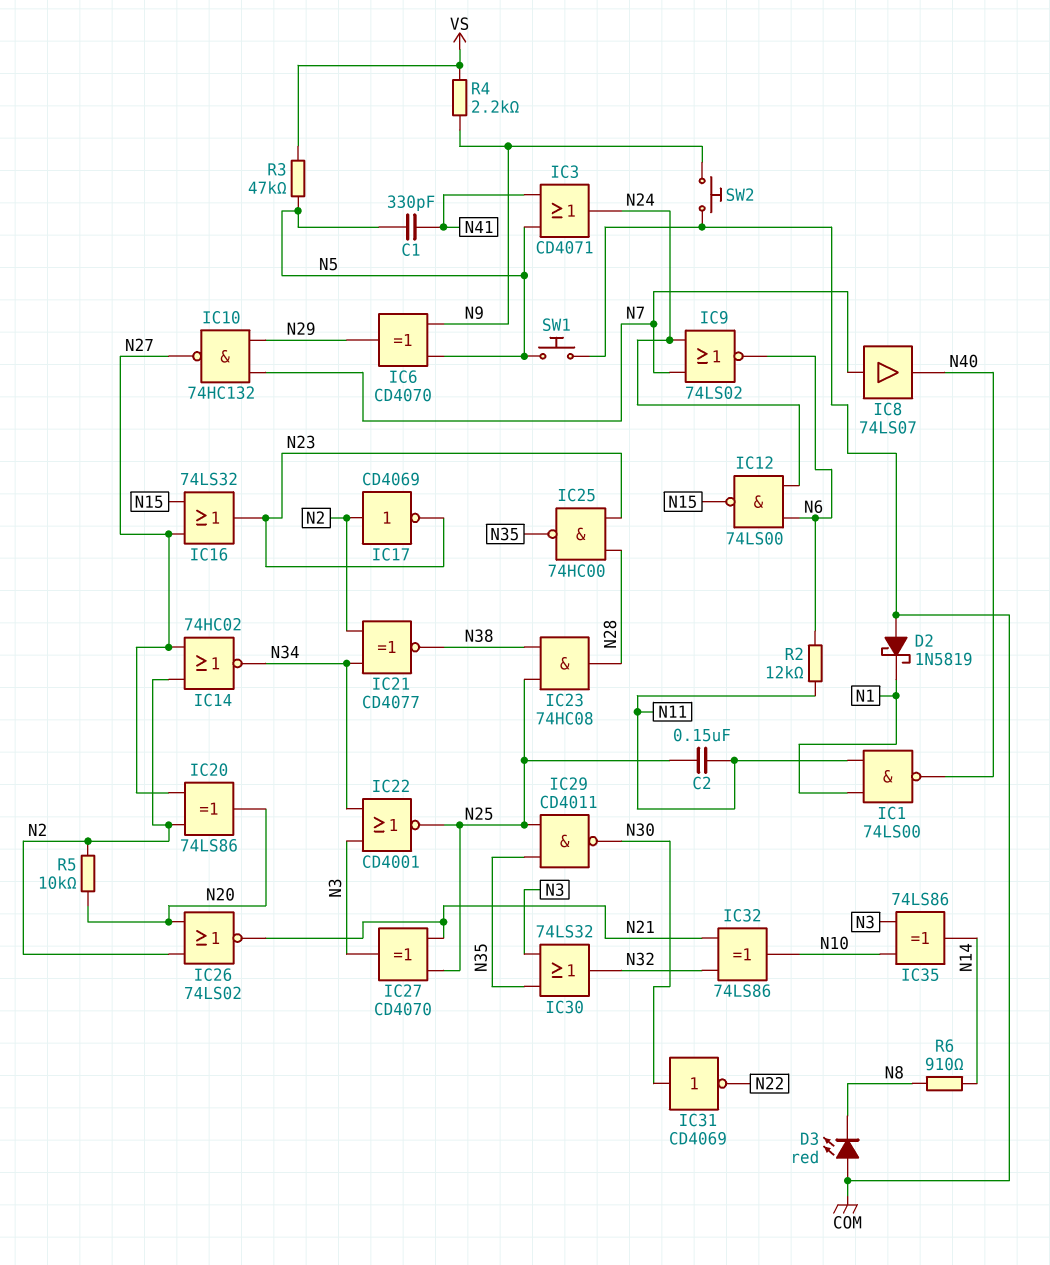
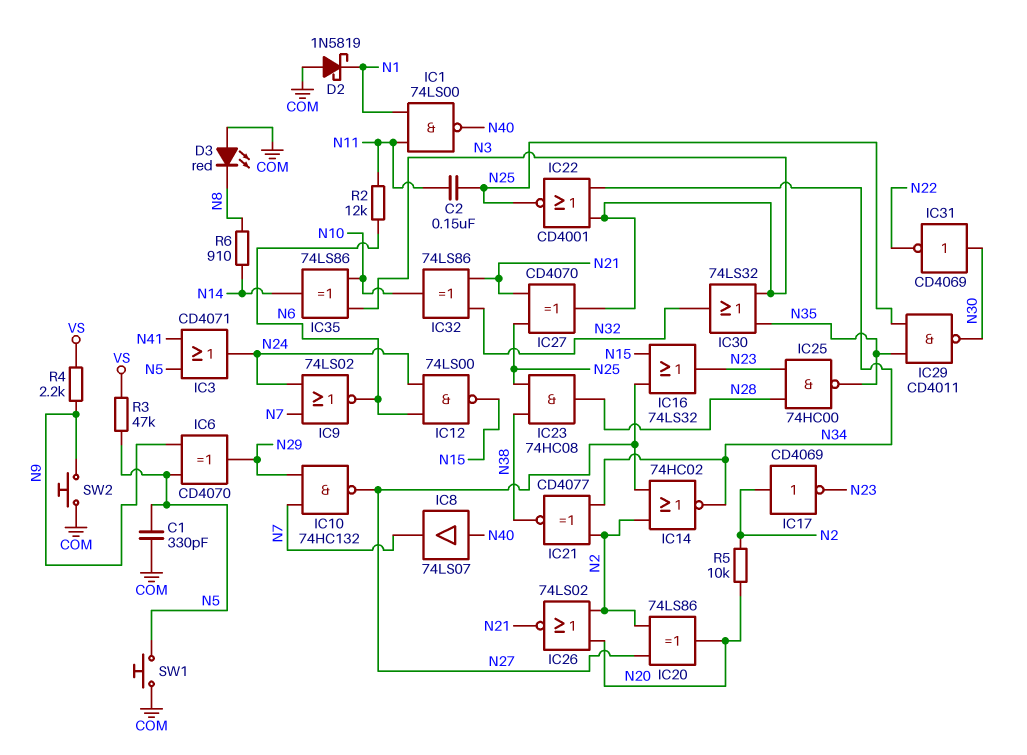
C1: 330pF (N5, N41) -> 330pF (COM, N5)
IC8: buffer 74LS07 (in N7, out N40) -> buffer 74LS07 (in N40, out N7)

